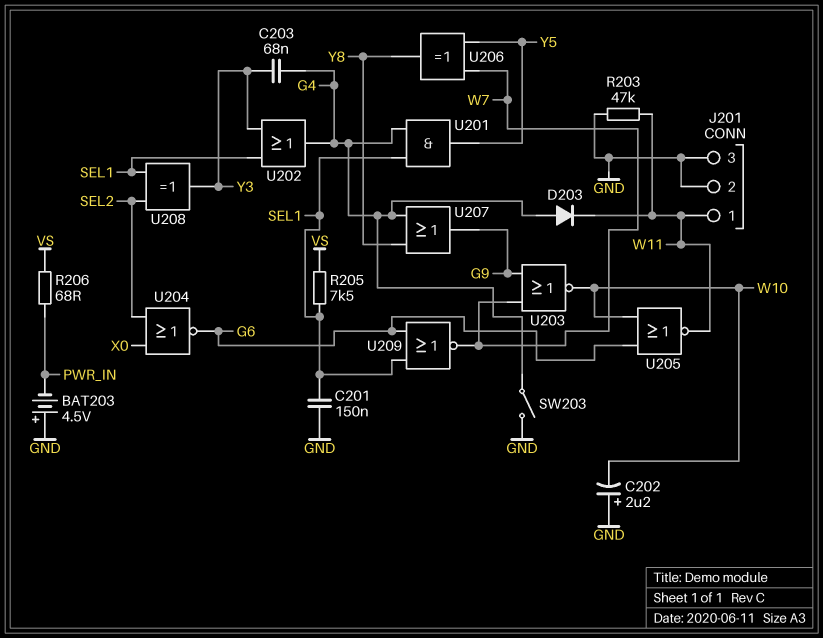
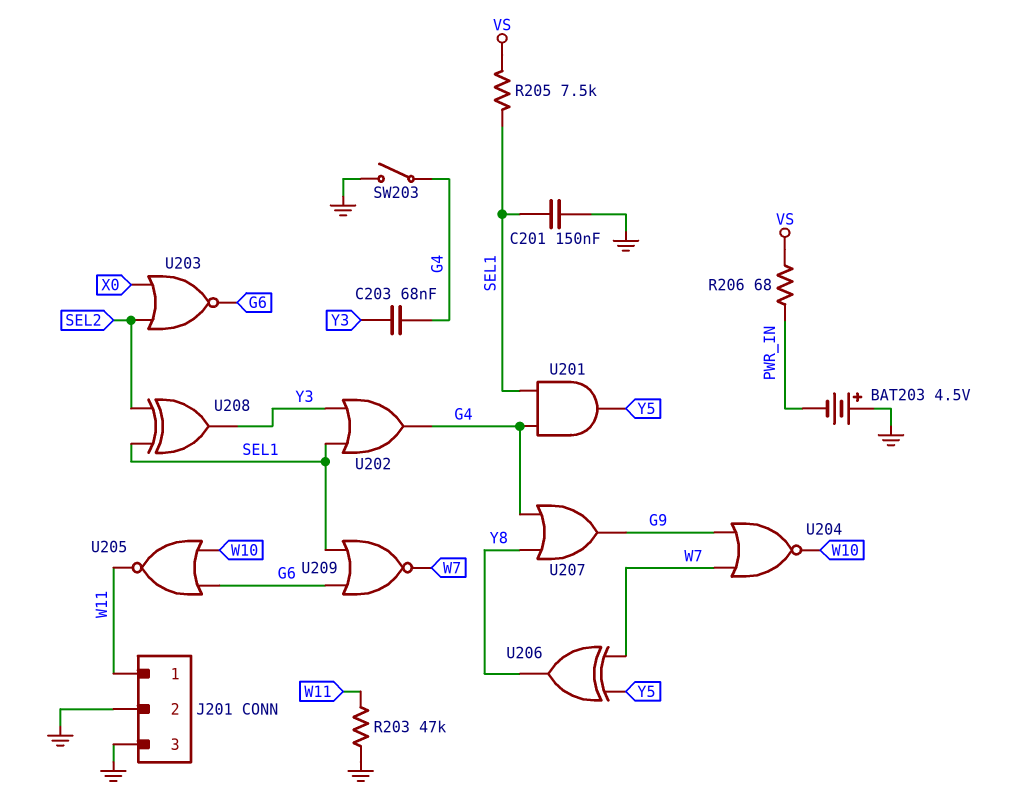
C202: 2.2uF (plus GND, minus W10) -> none
D203: diode (A G4, K W11) -> none
U203: NOR (in G9, in W7, out W10) -> NOR (in SEL2, in X0, out G6)
U204: NOR (in SEL2, in X0, out G6) -> NOR (in G9, in W7, out W10)

